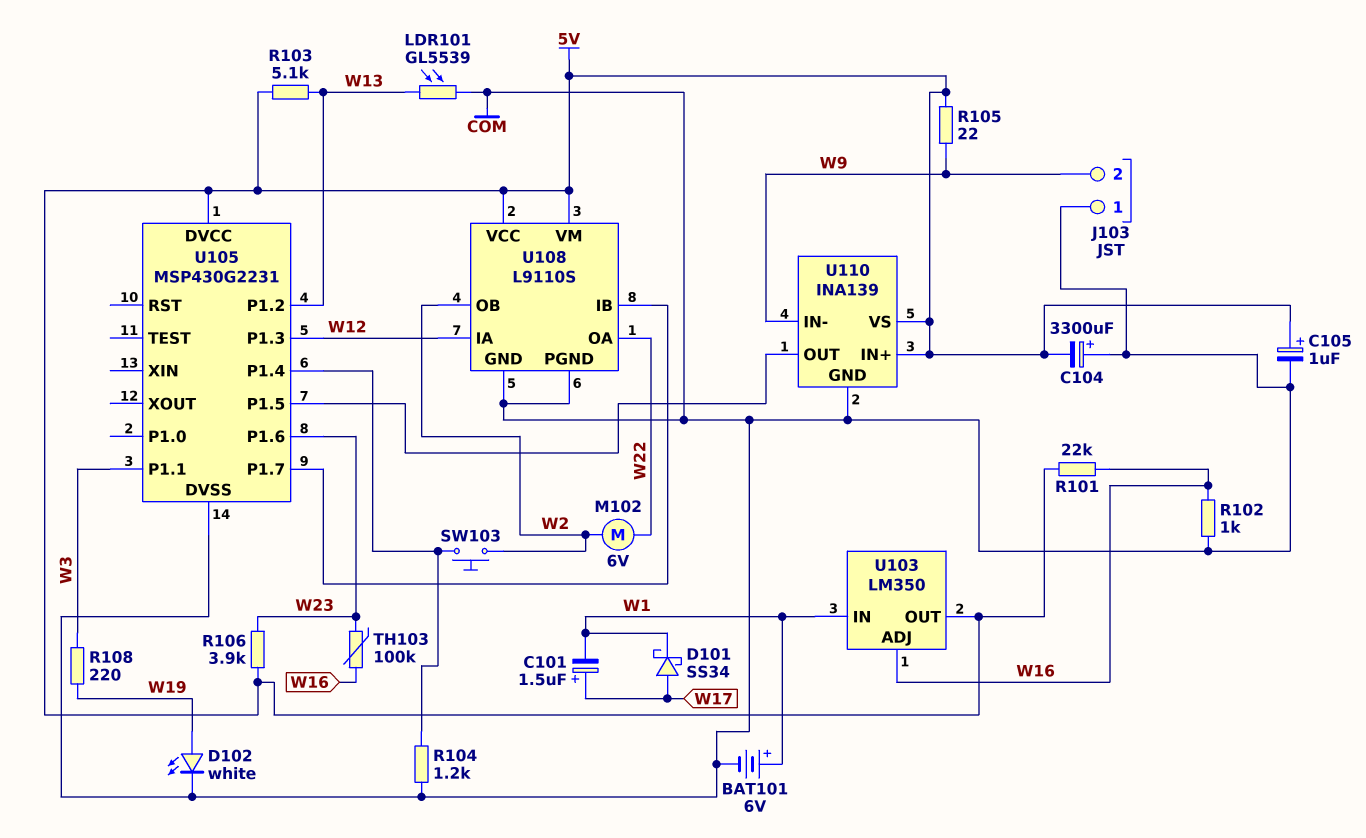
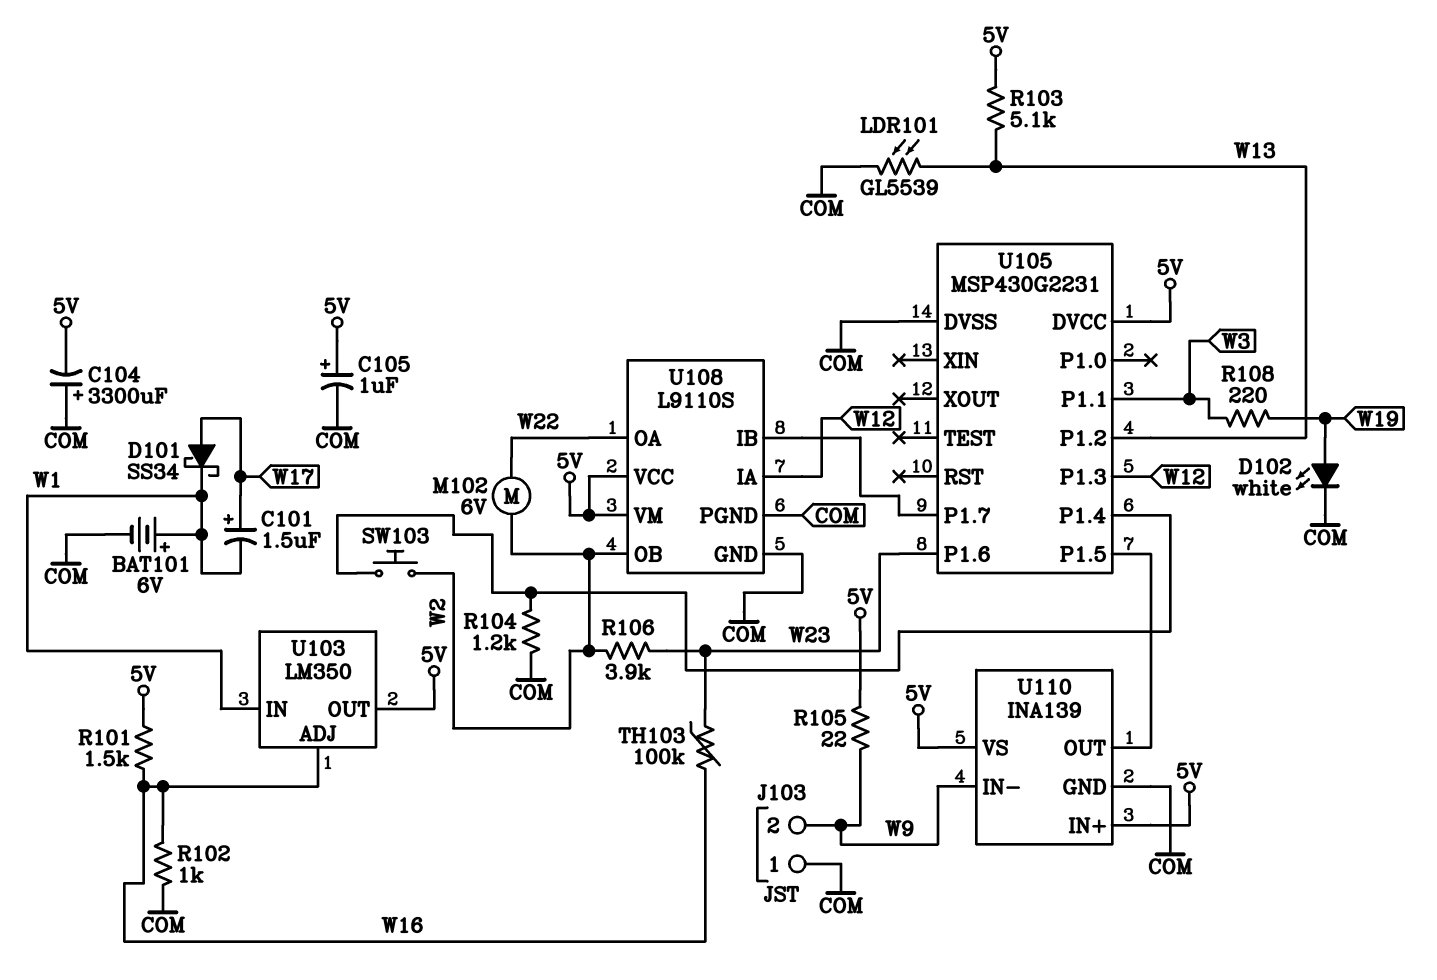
R101: 22k (5V, W16) -> 1.5k (5V, W16)
R106: 3.9k (5V, W23) -> 3.9k (W2, W23)

